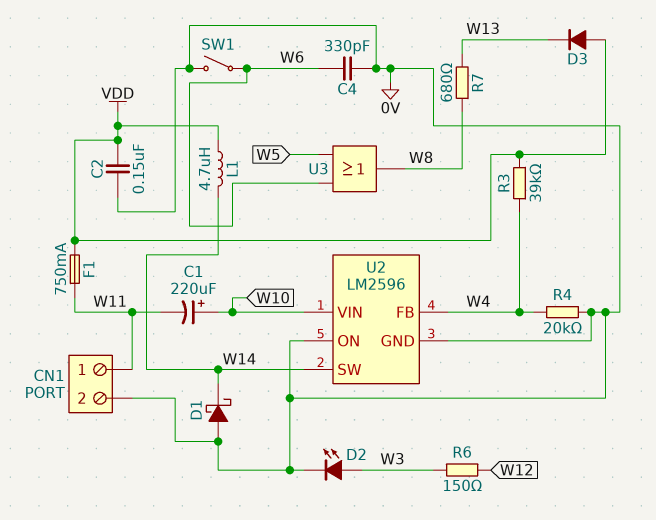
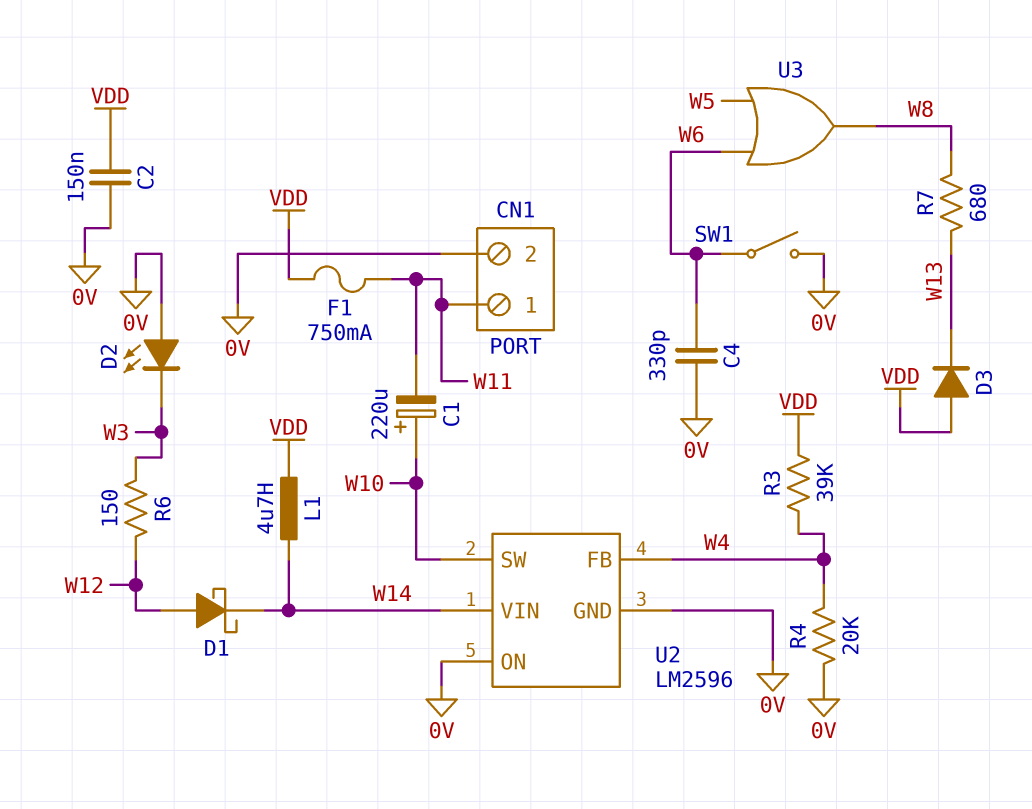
D1: schottky (A 0V, K W14) -> schottky (A W12, K W14)
D2: LED (A W3, K 0V) -> LED (A 0V, K W3)
U2 pin SW: W14 -> W10
U2 pin VIN: W10 -> W14

